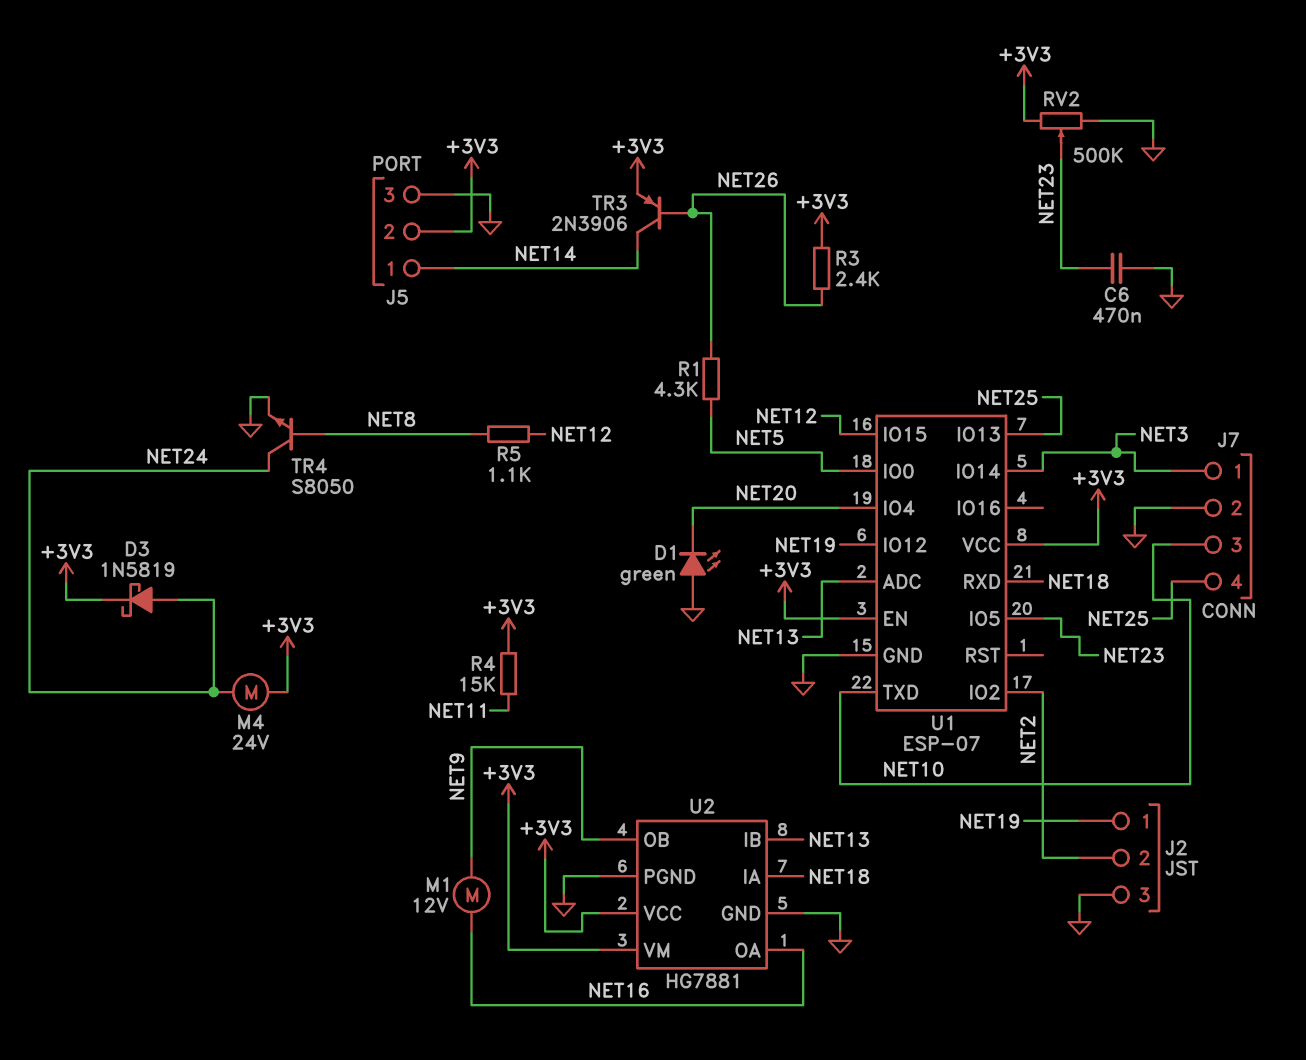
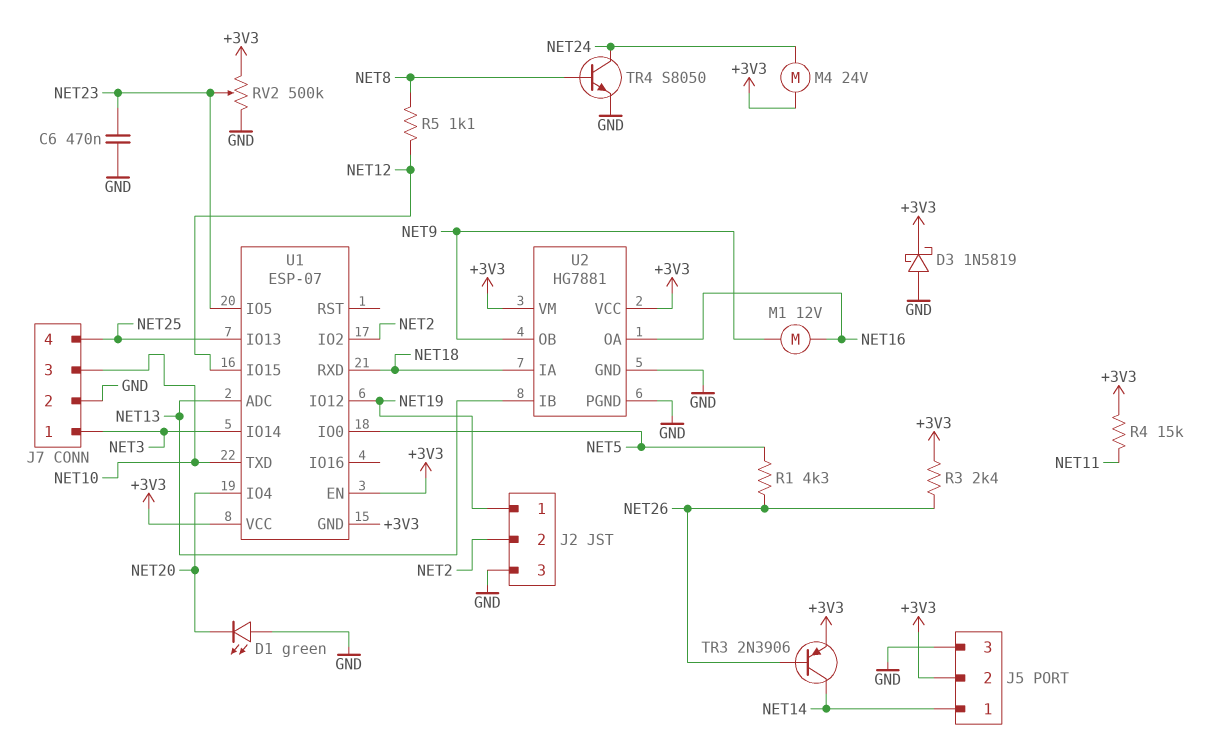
D3: schottky 1N5819 (A NET24, K +3V3) -> schottky 1N5819 (A GND, K +3V3)
U1 pin GND: GND -> +3V3

